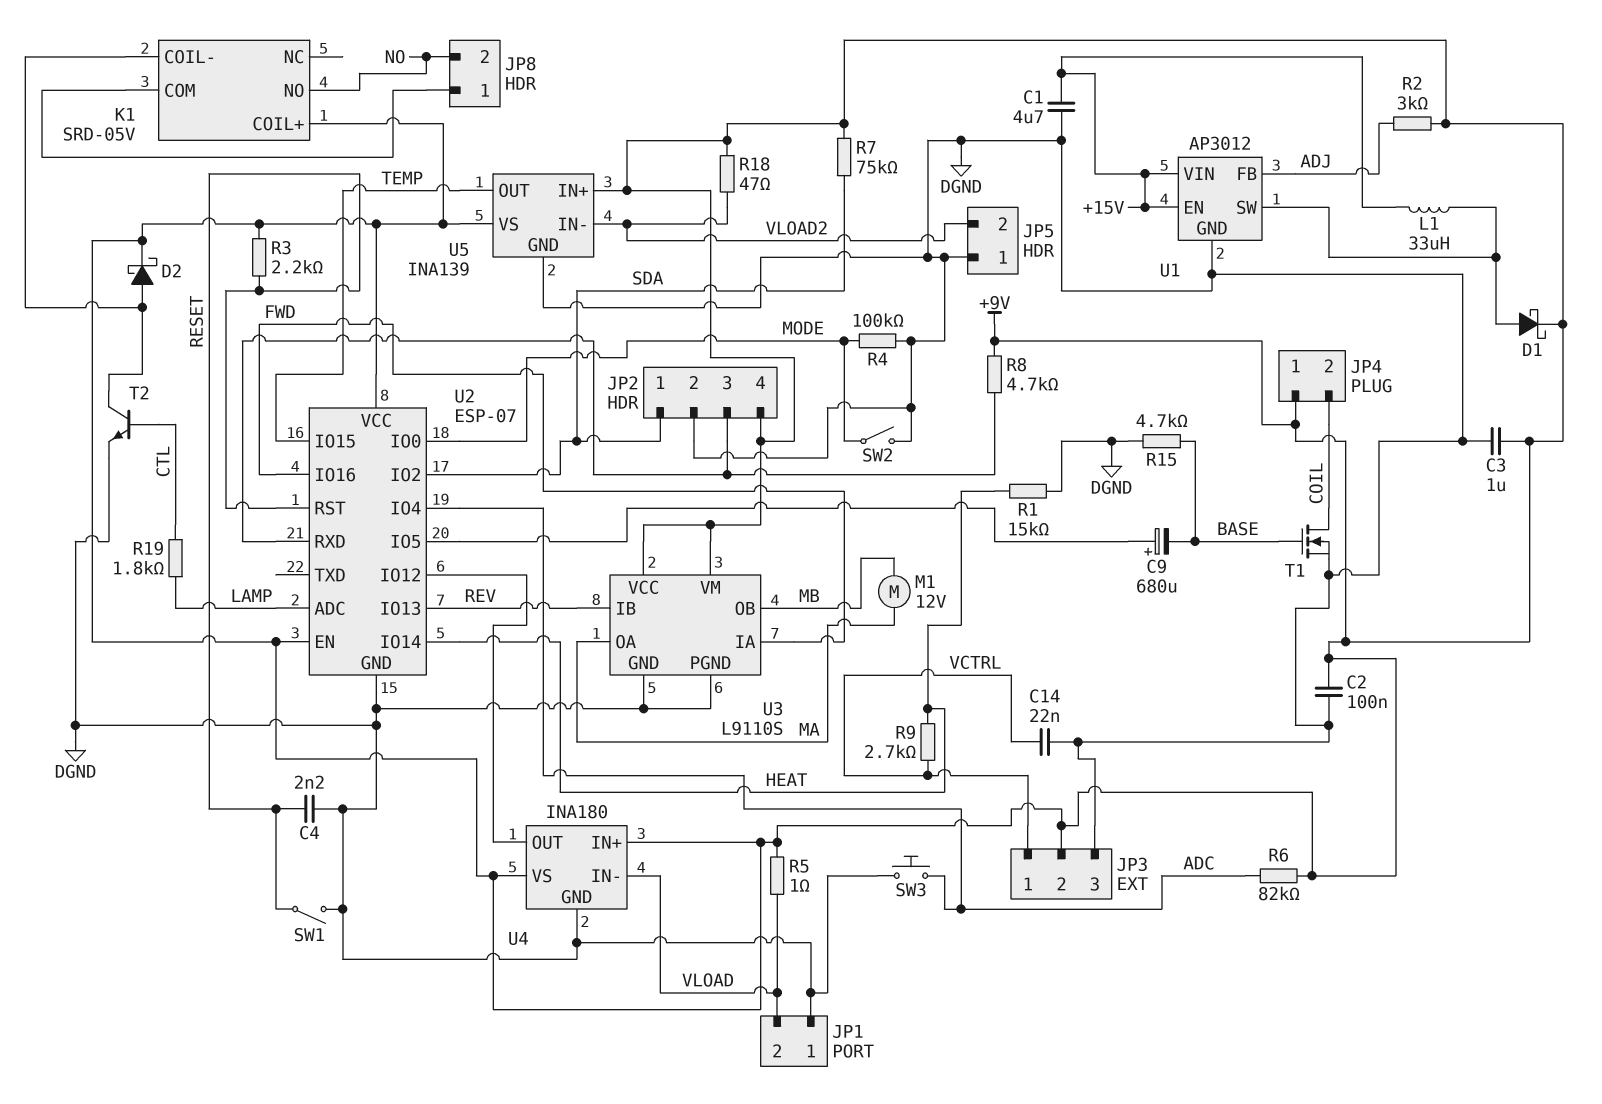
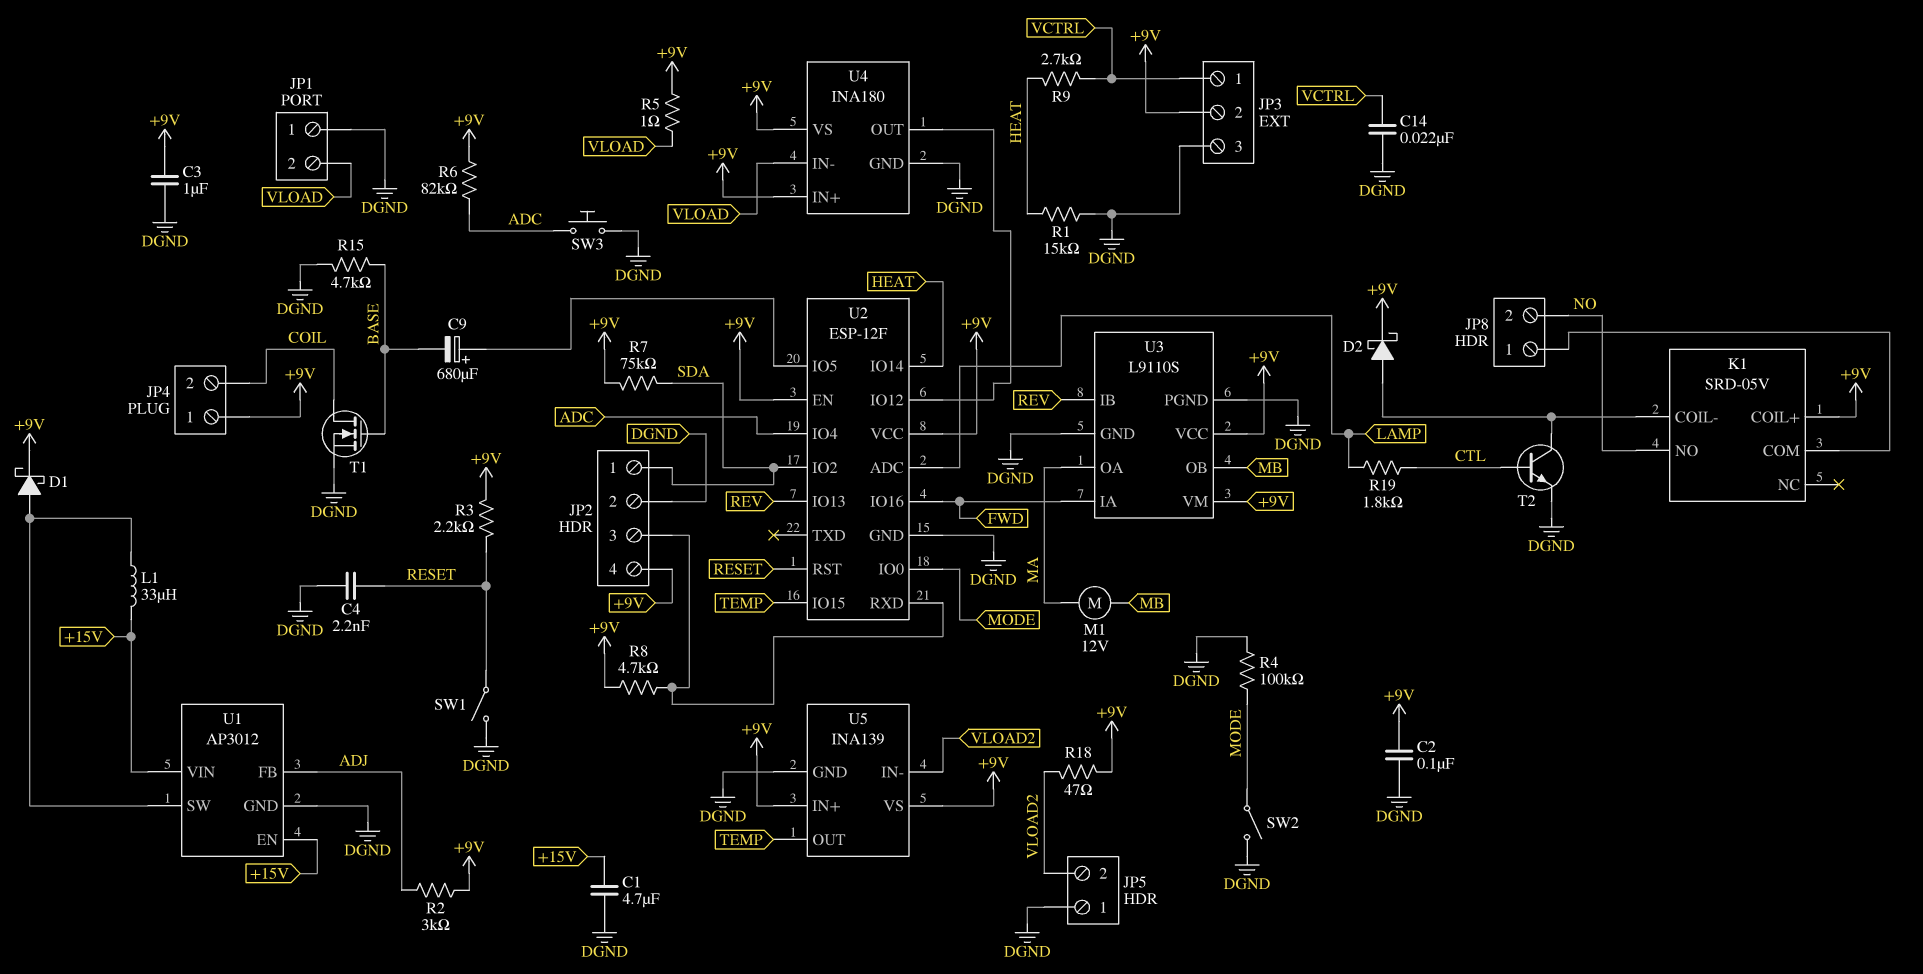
U2: ESP-07 -> ESP-12F

